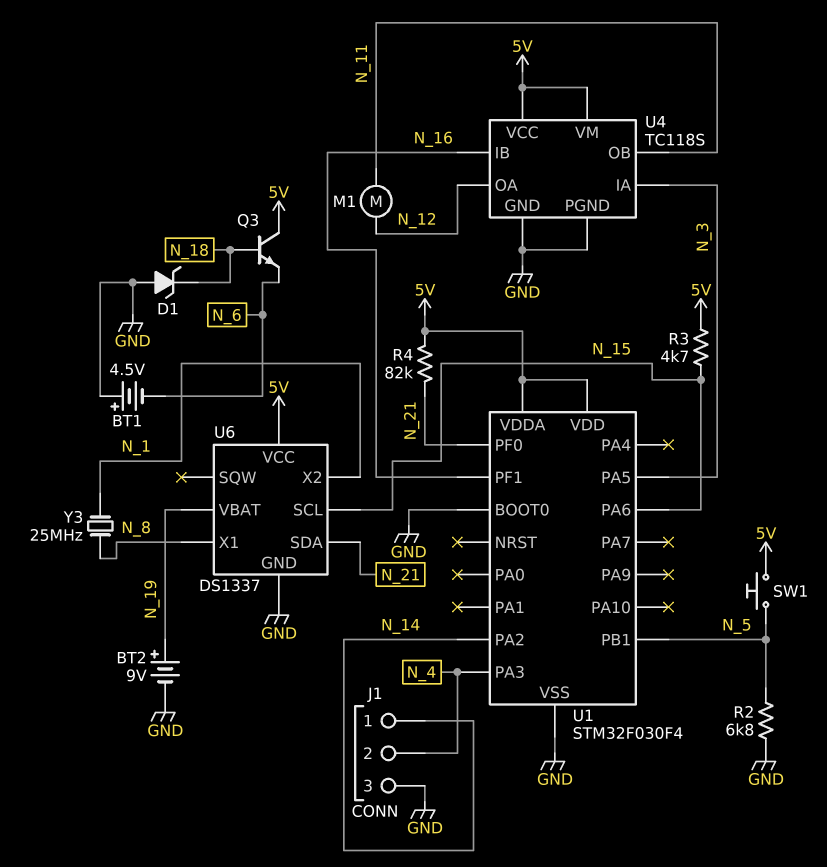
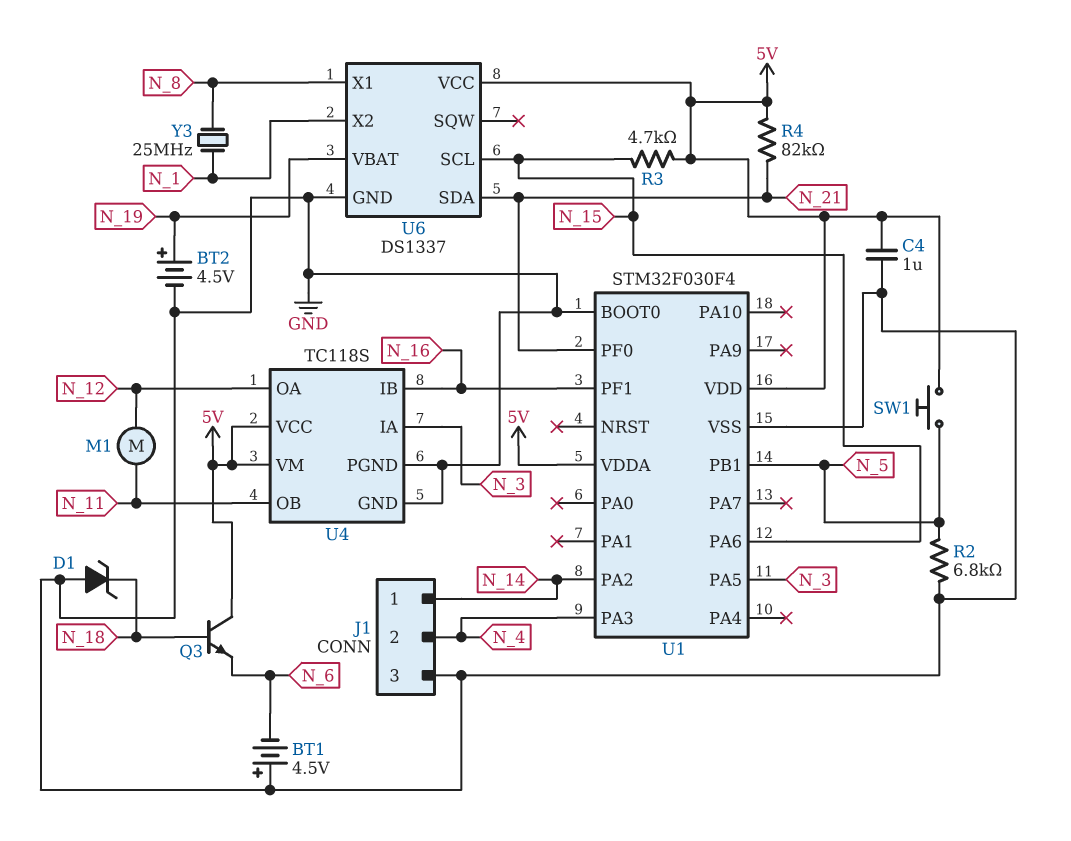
BT2: 9V (plus N_19, minus GND) -> 4.5V (plus N_19, minus GND)
C4: none -> 1uF (5V, GND)

